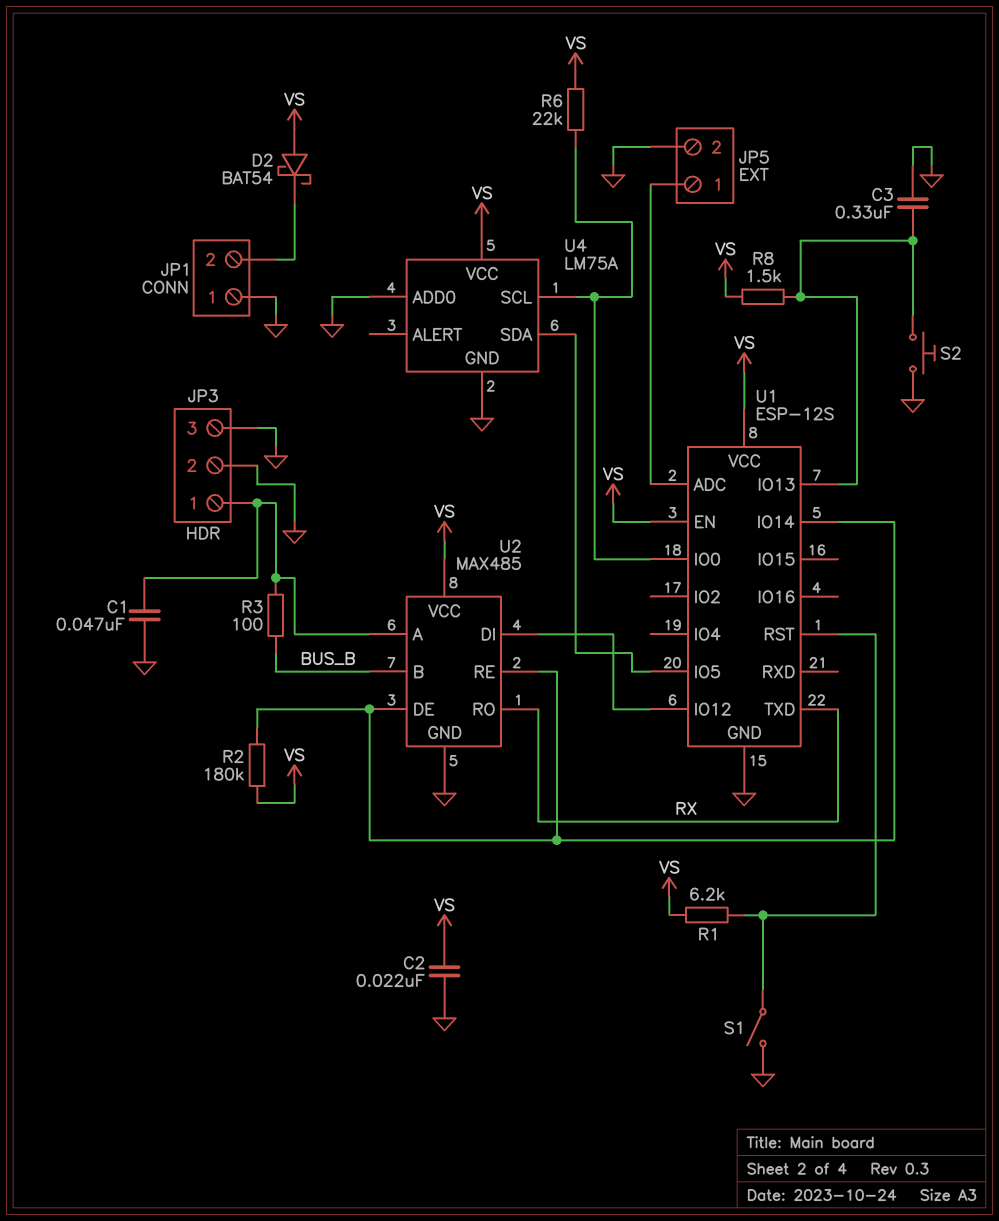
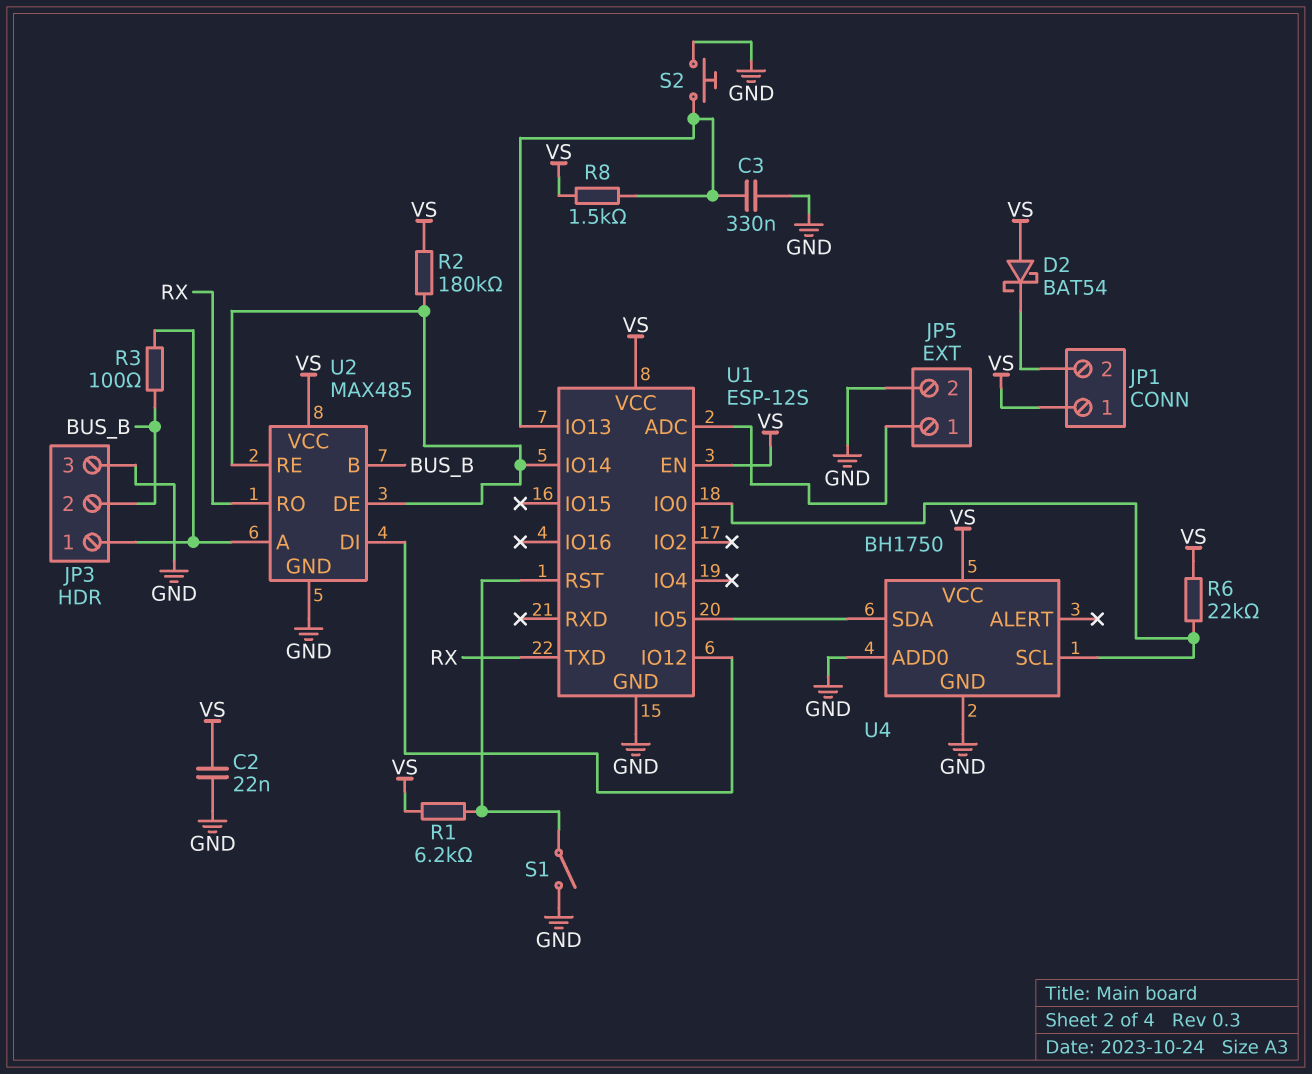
C1: 47nF (GND, JP3/1) -> none
JP1 pin 1: GND -> VS
JP3 pin 2: GND -> BUS_B
U4: LM75A -> BH1750

